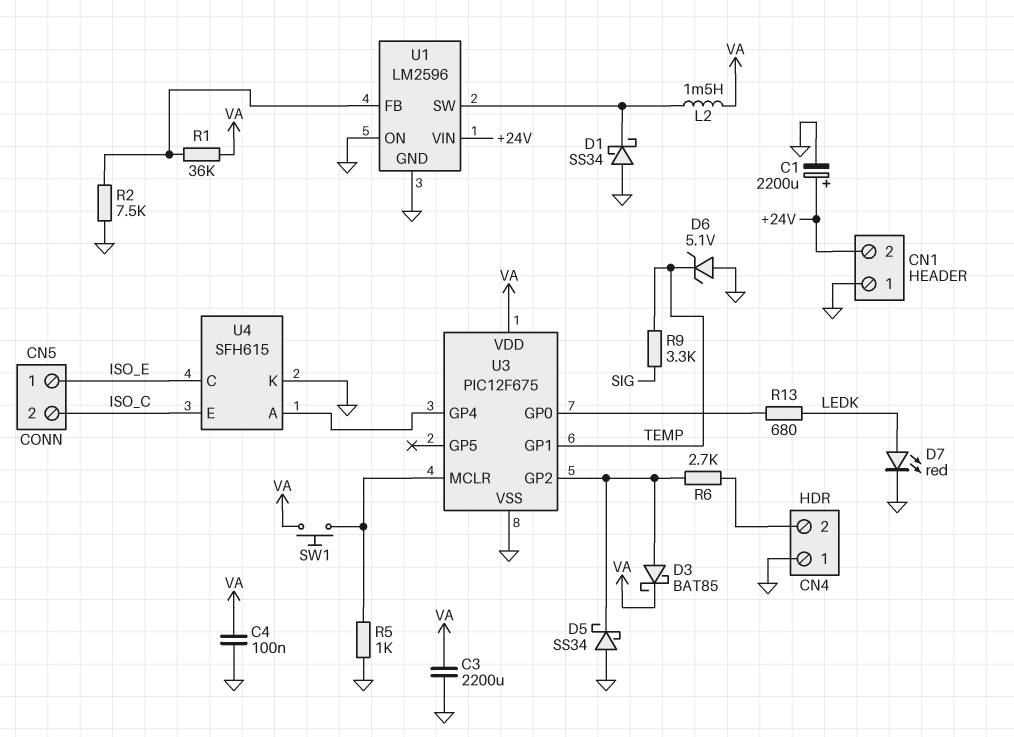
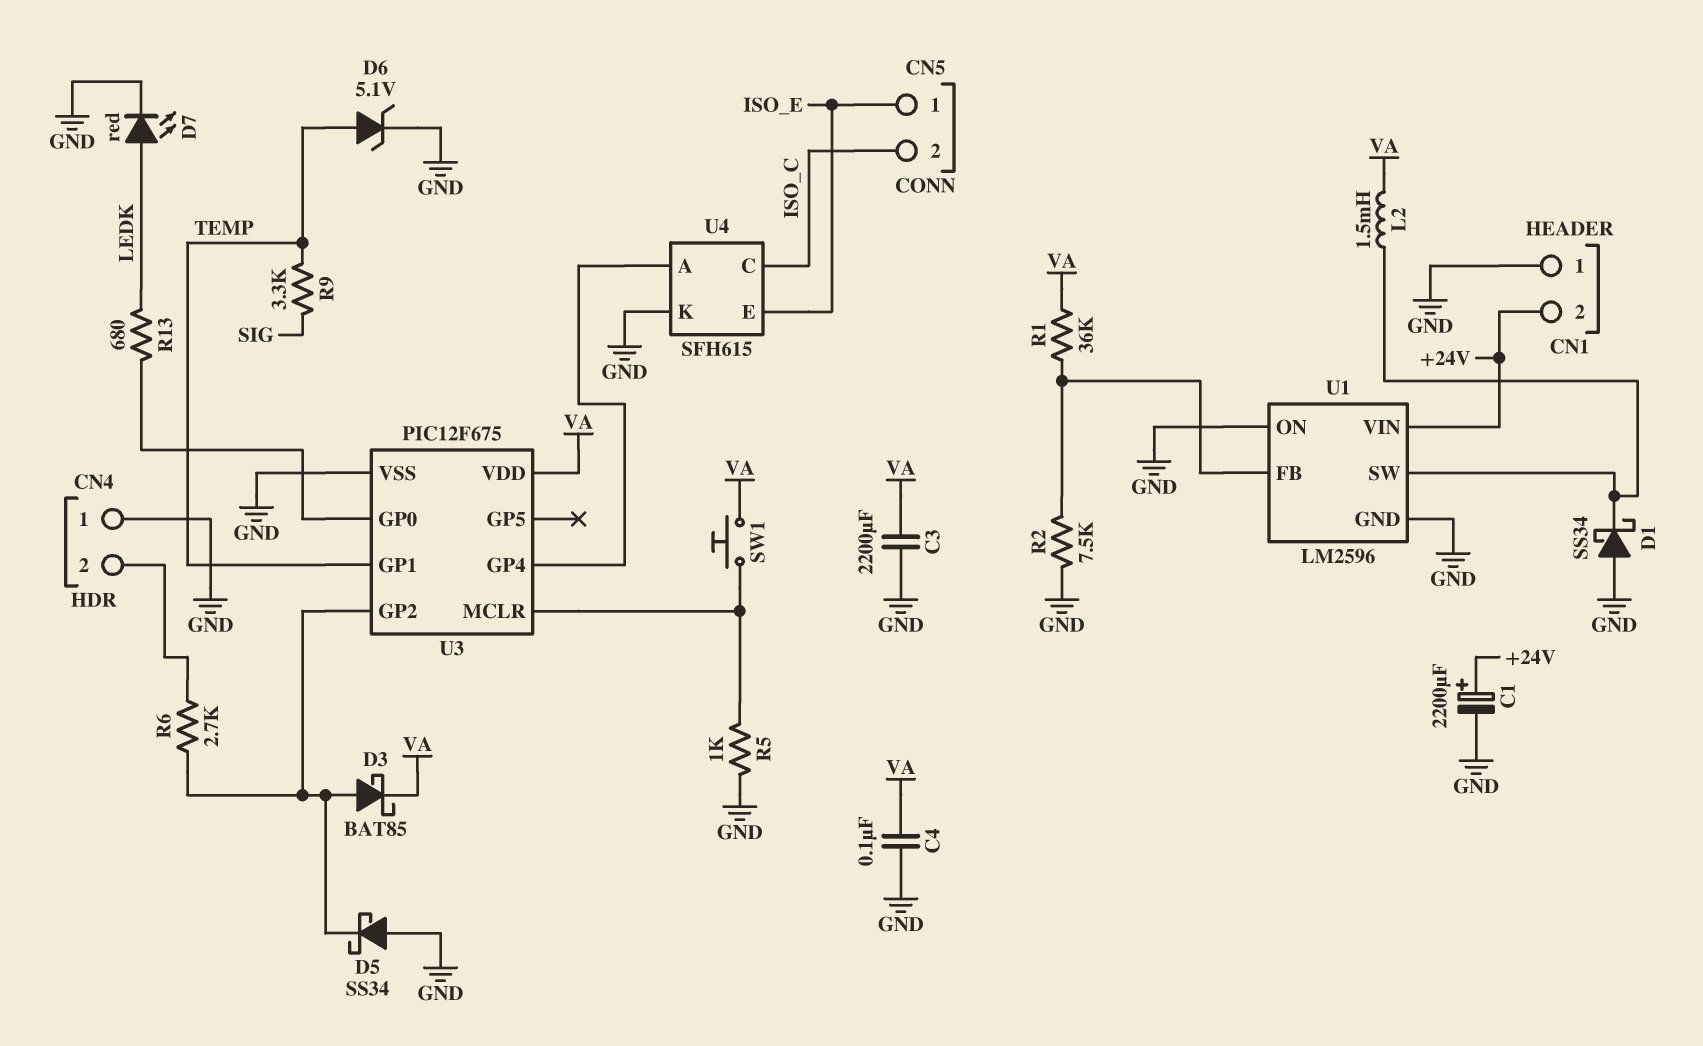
D6: zener 5.1V (A GND, K TEMP) -> zener 5.1V (A TEMP, K GND)
U4 pin C: ISO_E -> ISO_C
U4 pin E: ISO_C -> ISO_E

